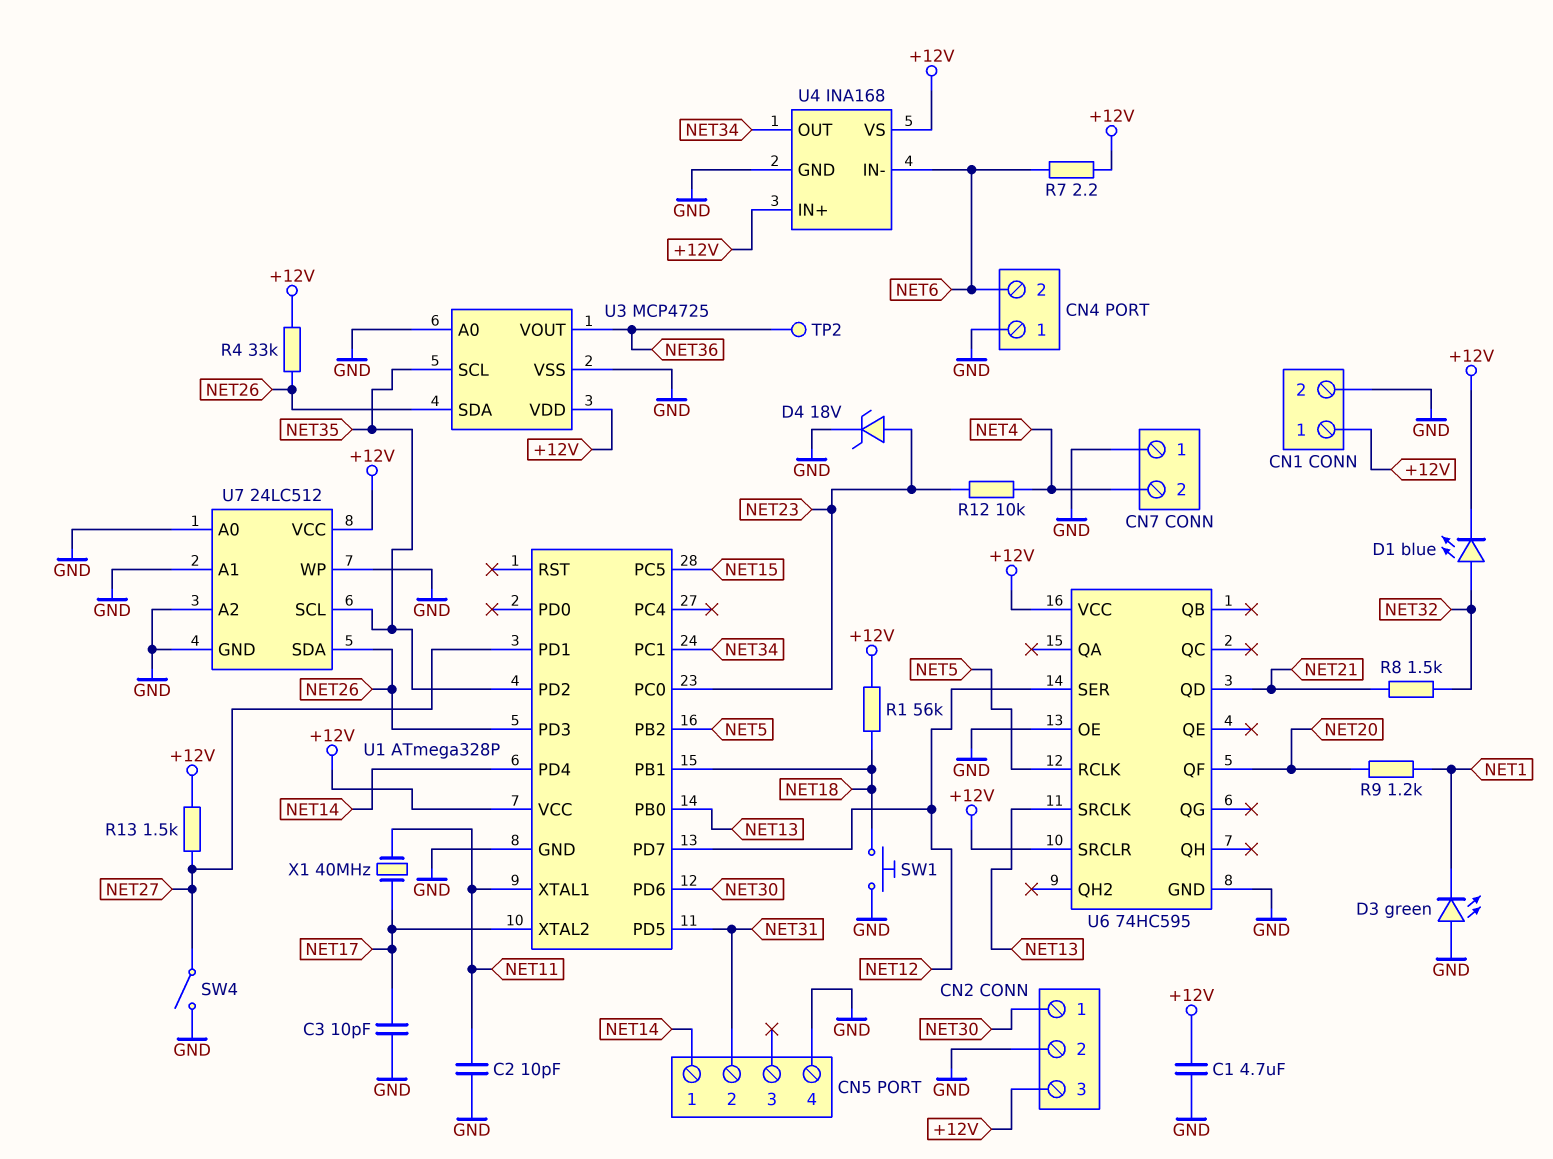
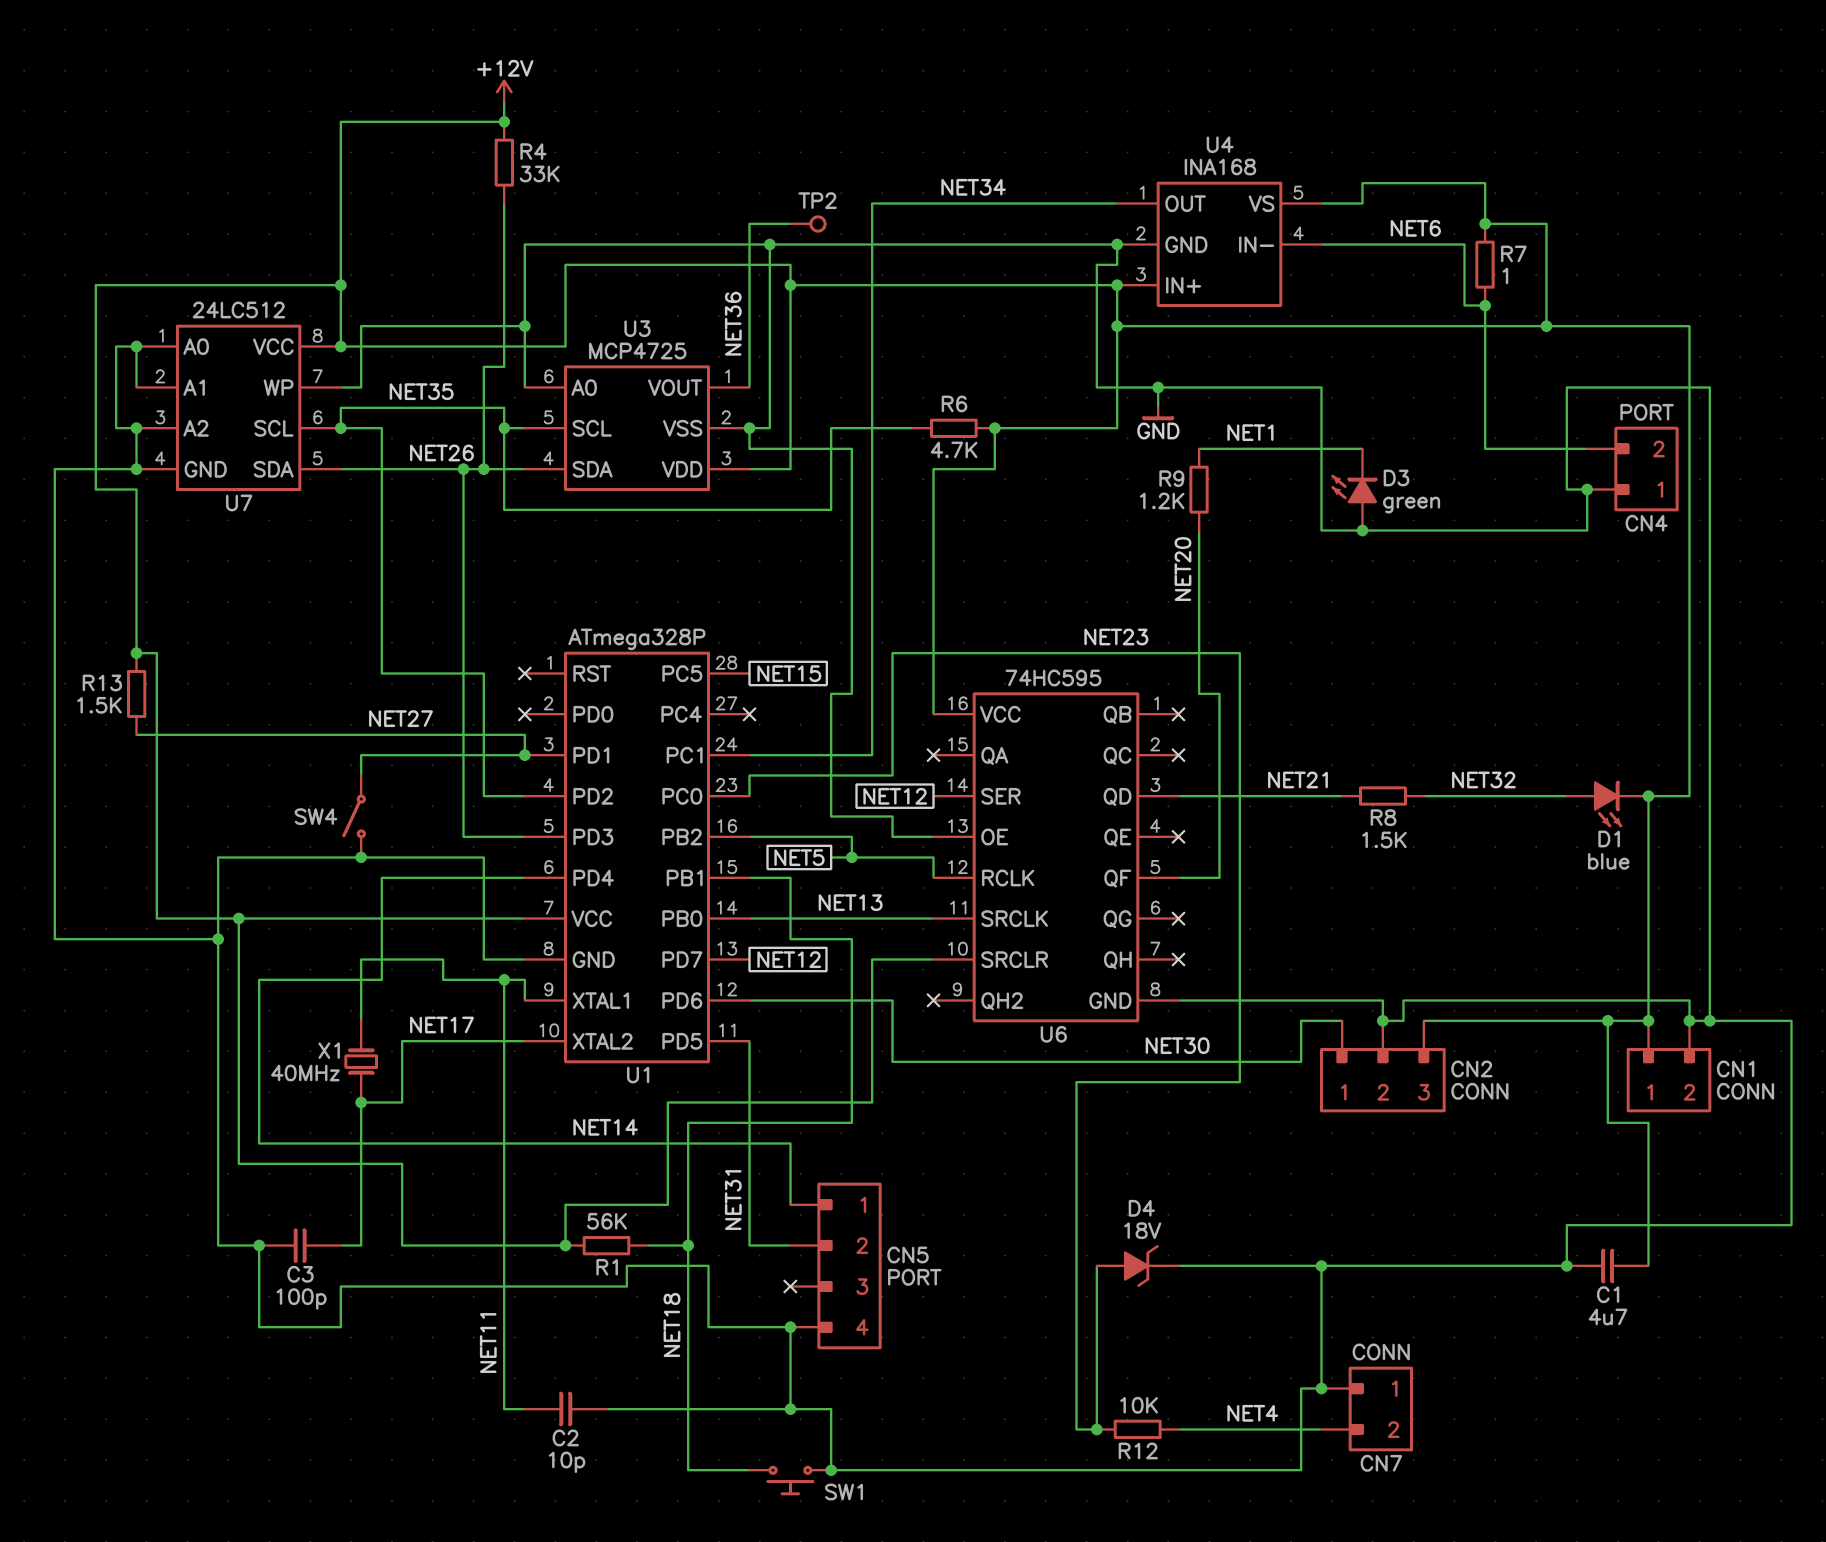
C3: 10pF (GND, NET17) -> 100pF (GND, NET17)
R6: none -> 4.7k (+12V, NET35)
R7: 2.2 (+12V, NET6) -> 1 (+12V, NET6)

